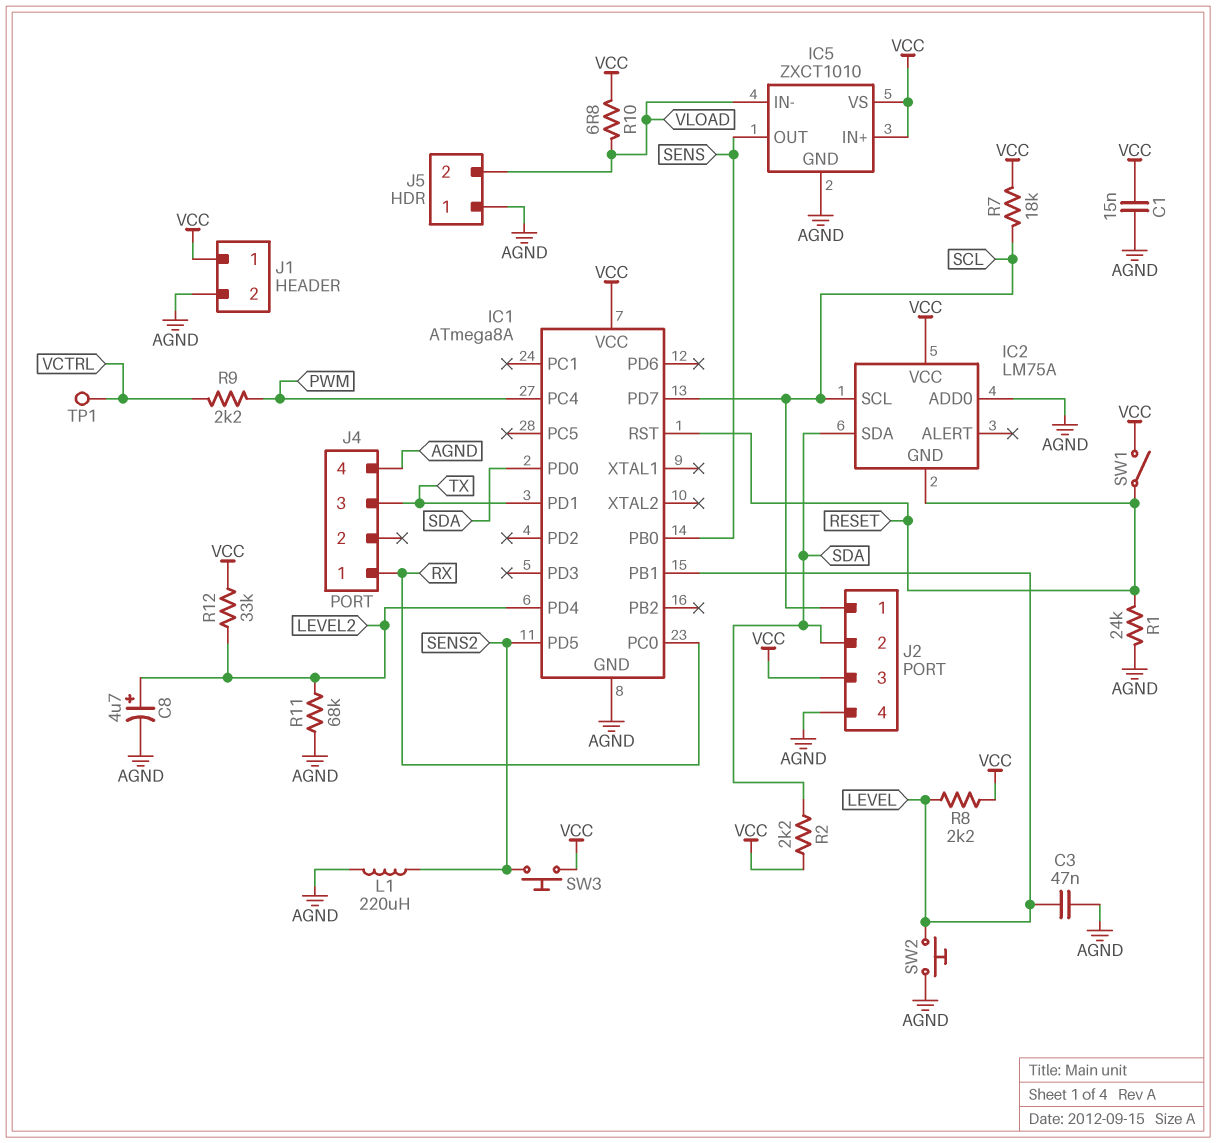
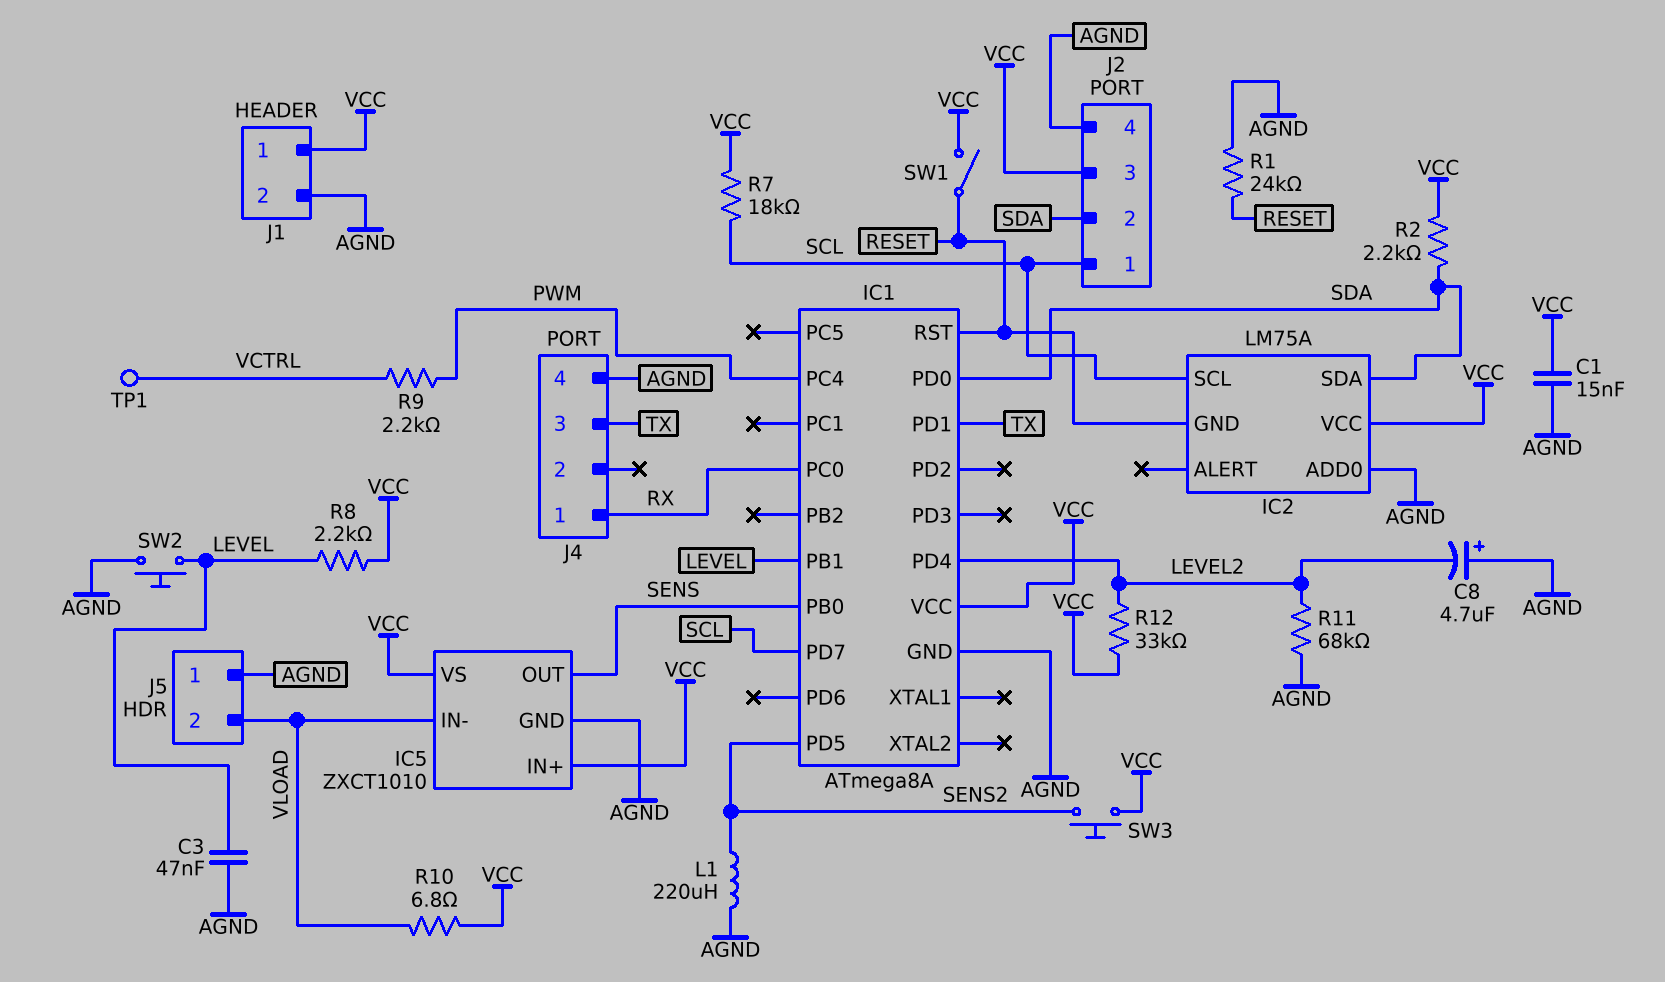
C8: 4.7uF (plus LEVEL2, minus AGND) -> 4.7uF (plus AGND, minus LEVEL2)

